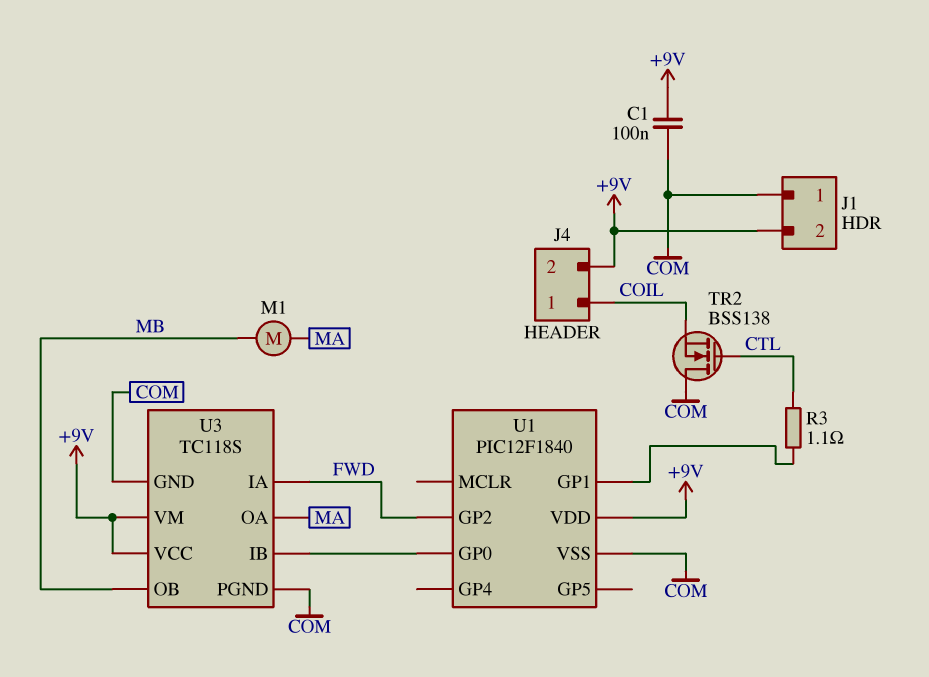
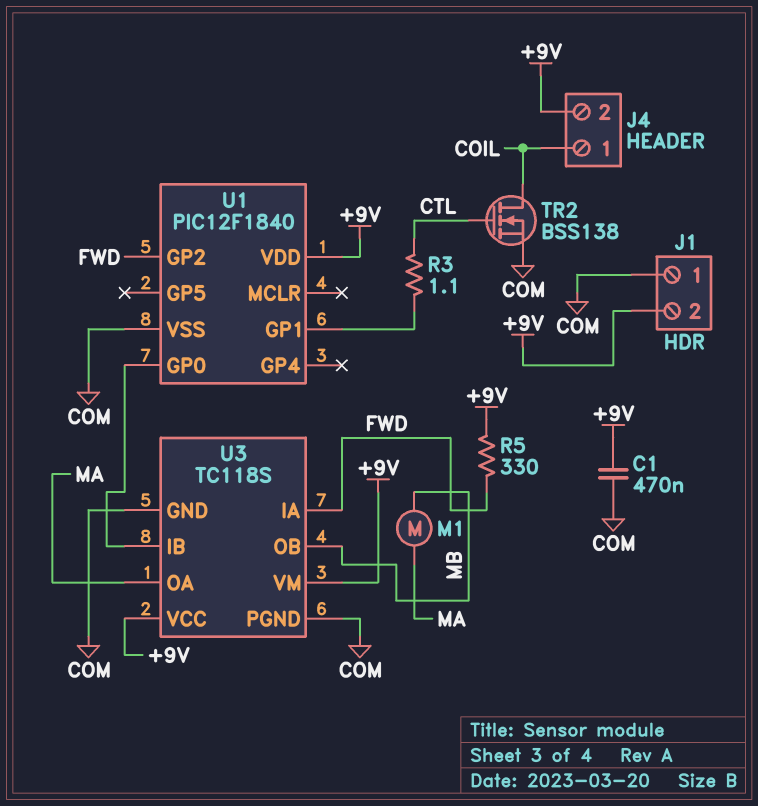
C1: 100nF (+9V, COM) -> 470nF (+9V, COM)
R5: none -> 330 (+9V, FWD)
TR2: NMOS BSS138 (G CTL, D COM, S COIL) -> NMOS BSS138 (G CTL, D COIL, S COM)

